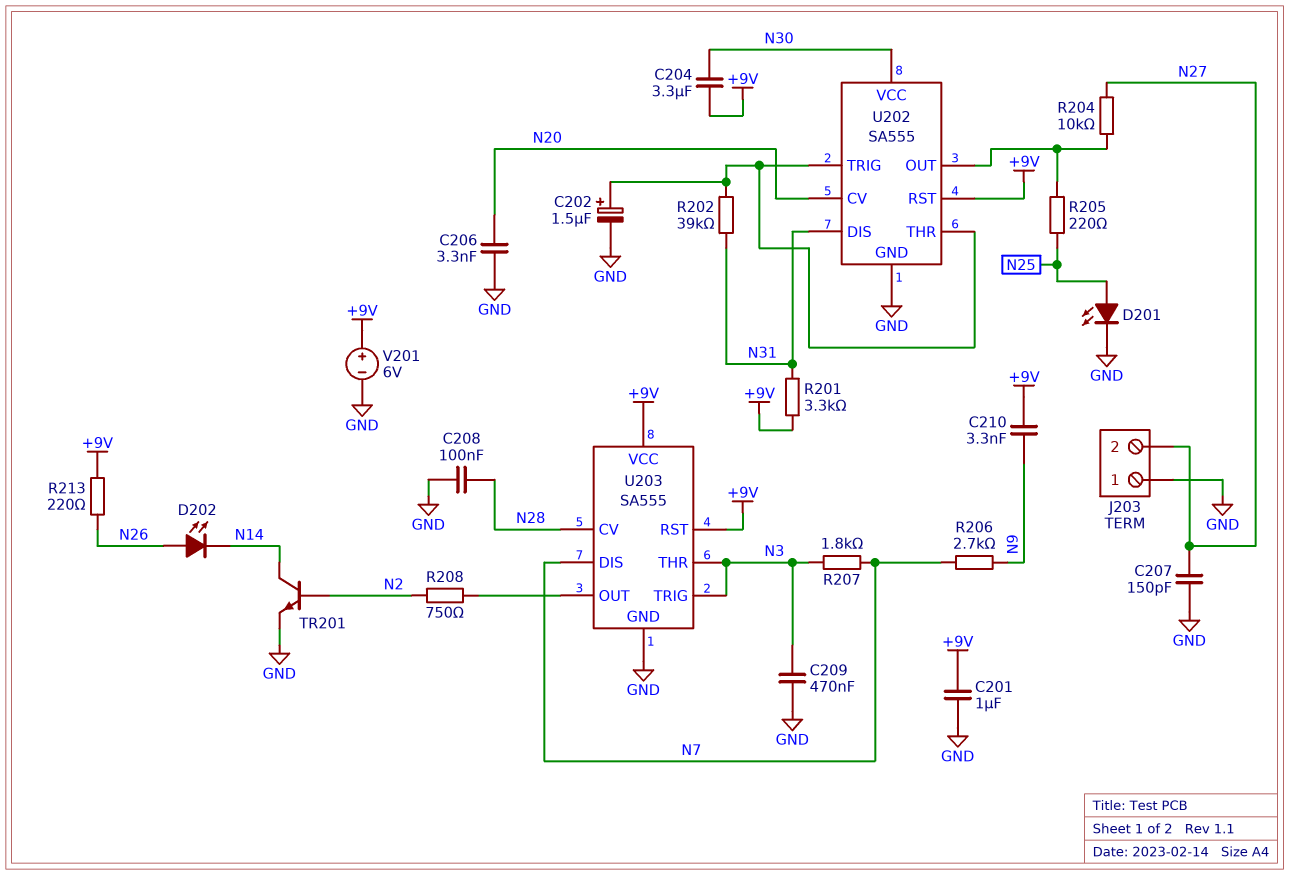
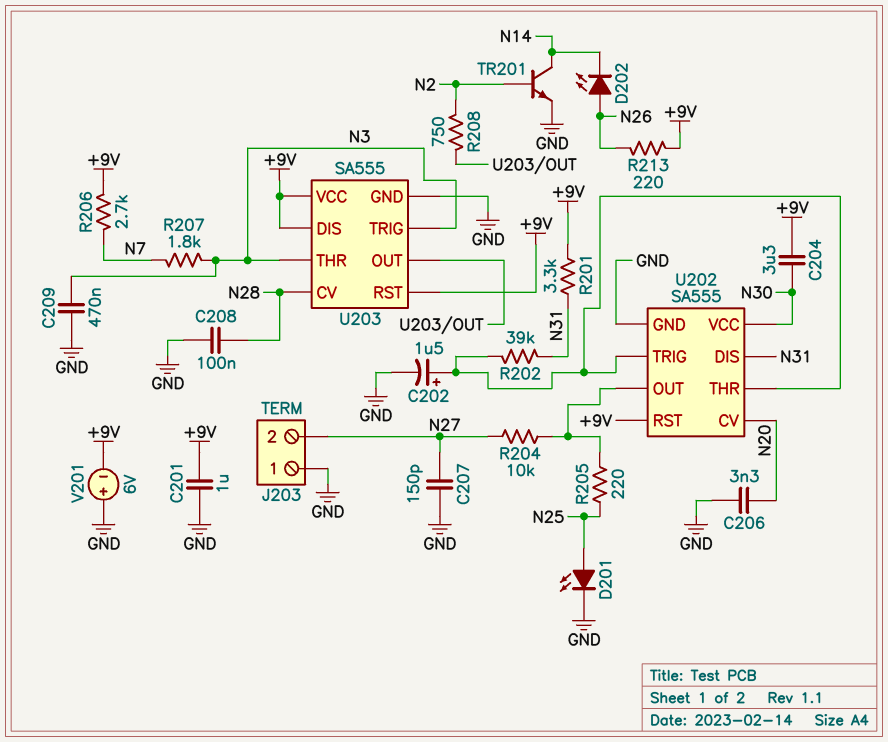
C210: 3.3nF (+9V, N9) -> none
R206: 2.7k (N7, N9) -> 2.7k (+9V, N7)
U203 pin DIS: N7 -> +9V
V201: 6V (plus +9V, minus GND) -> 6V (plus GND, minus +9V)

